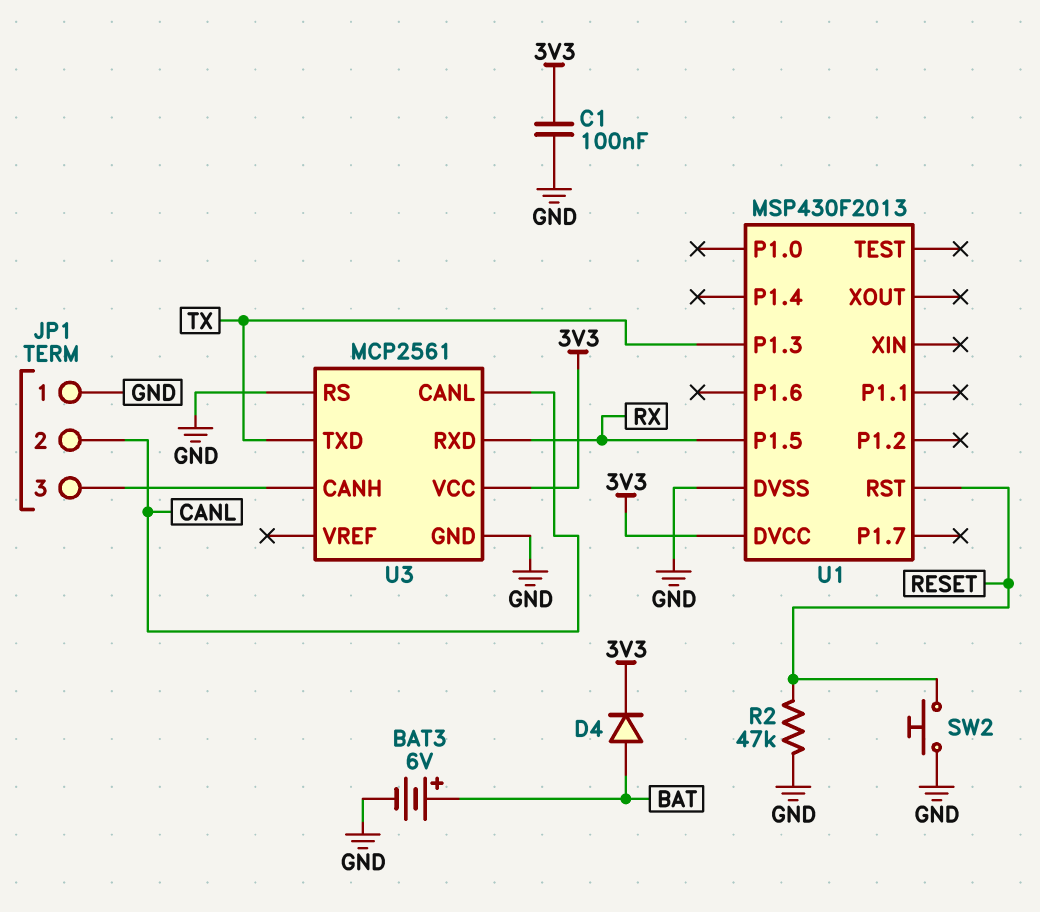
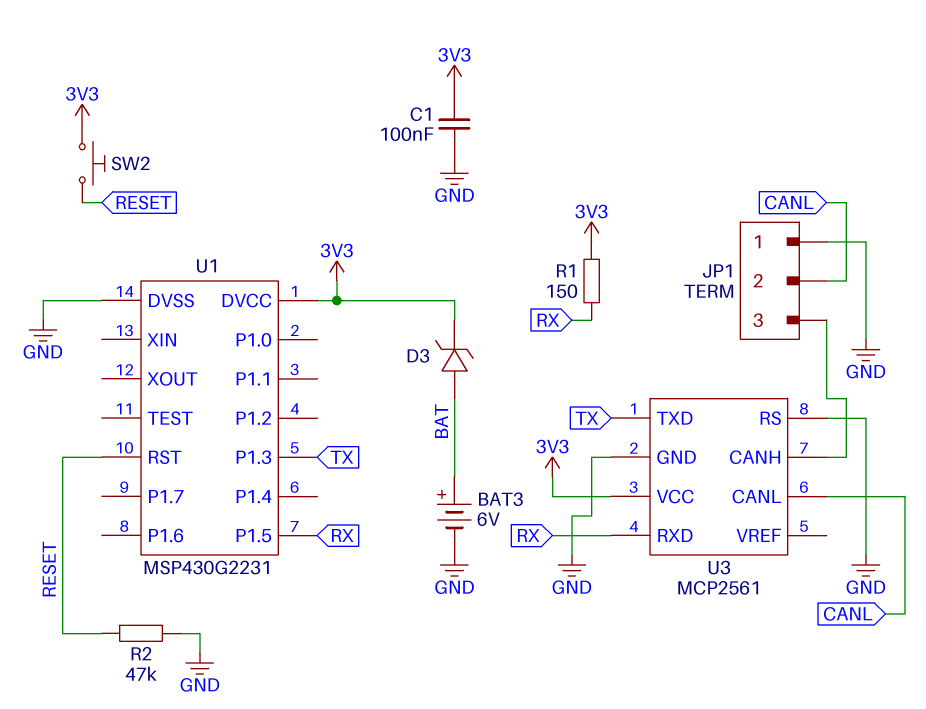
D3: none -> zener (A BAT, K 3V3)
D4: diode (A BAT, K 3V3) -> none
R1: none -> 150 (3V3, RX)
SW2: button (GND, RESET) -> button (3V3, RESET)
U1: MSP430F2013 -> MSP430G2231

